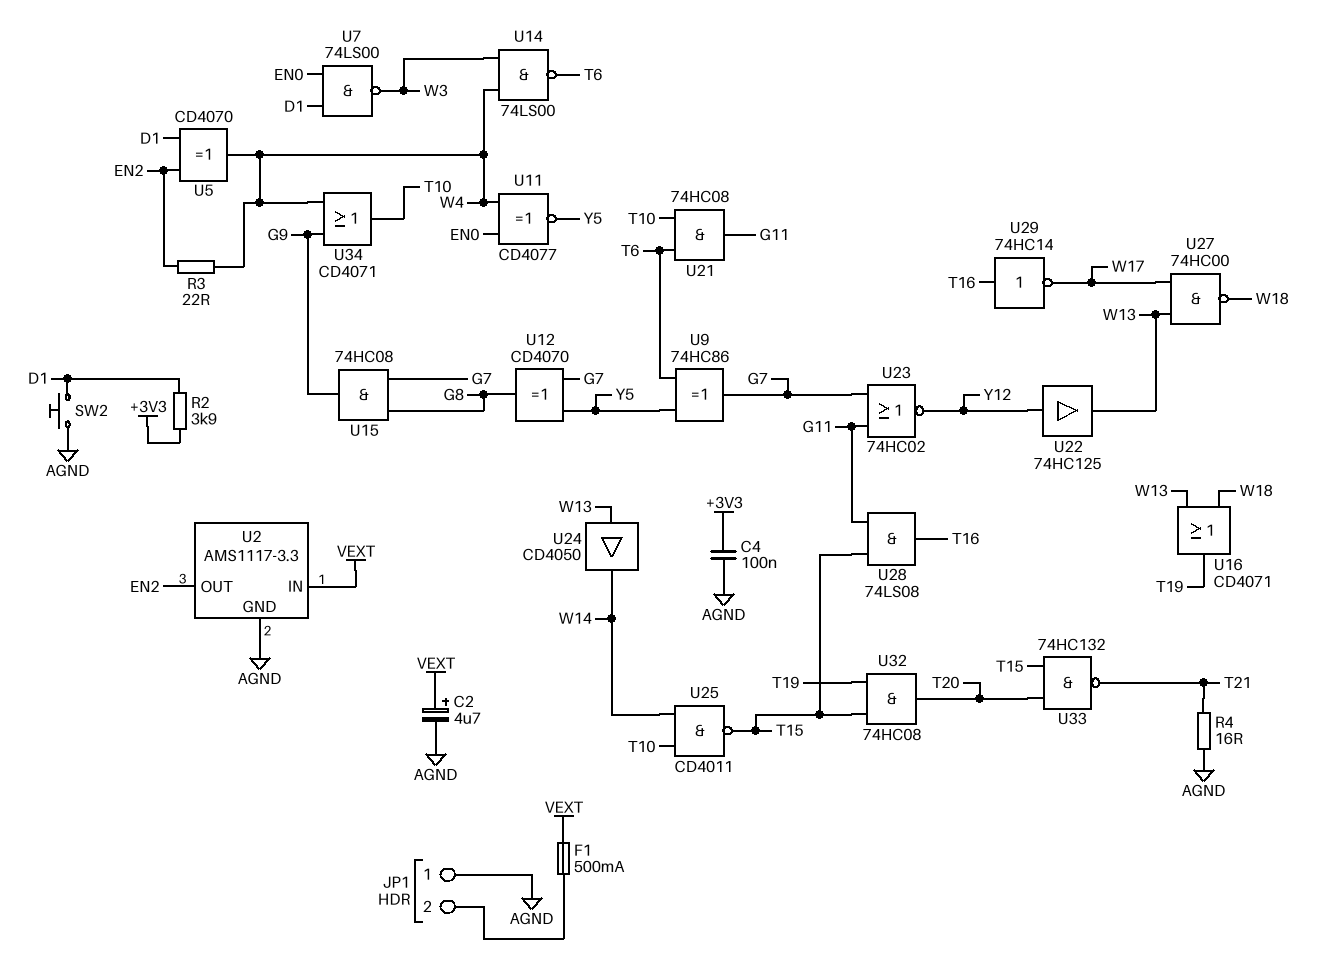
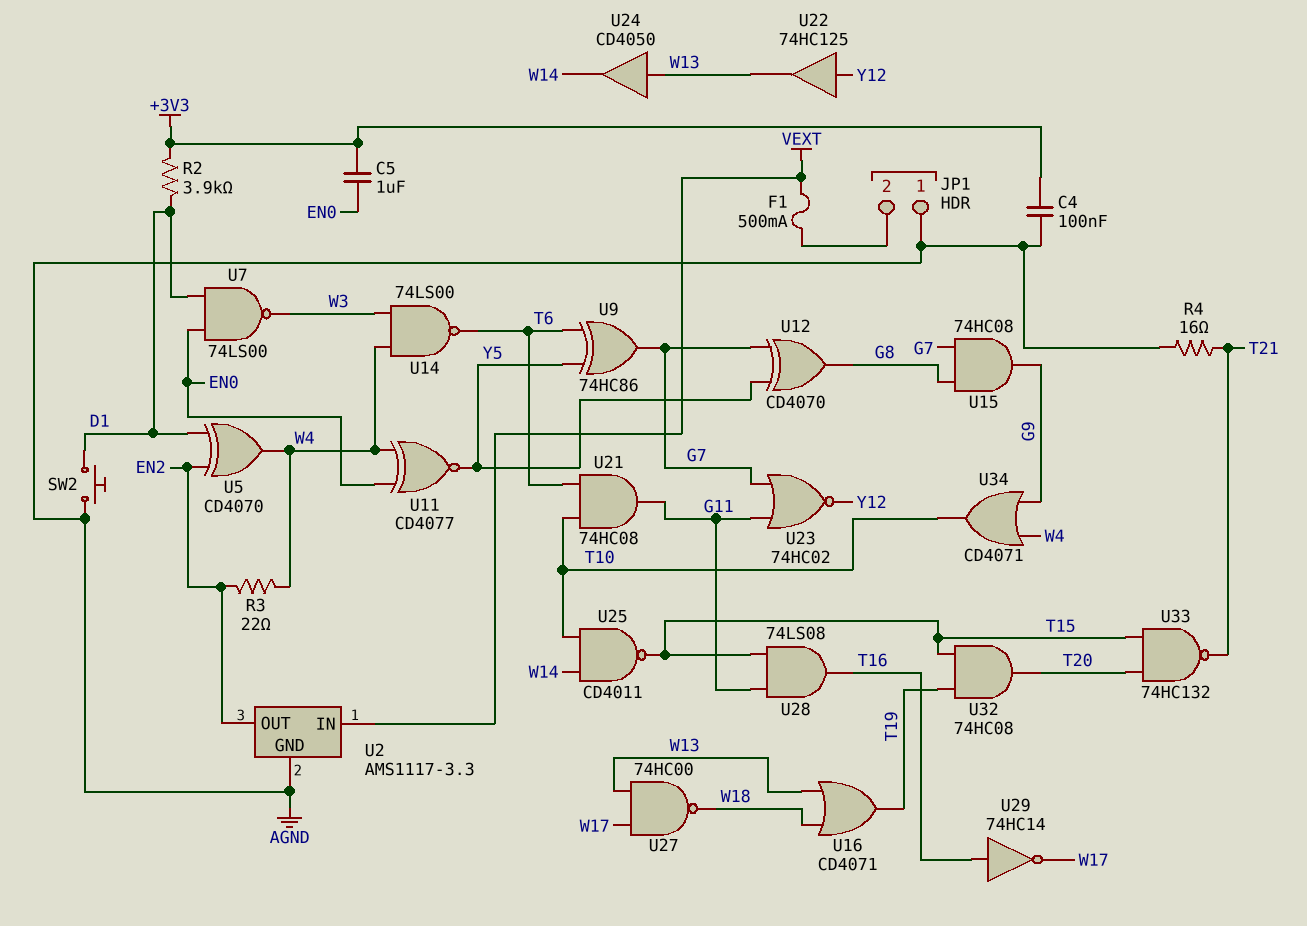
C2: 4.7uF (plus VEXT, minus AGND) -> none
C5: none -> 1uF (+3V3, EN0)

